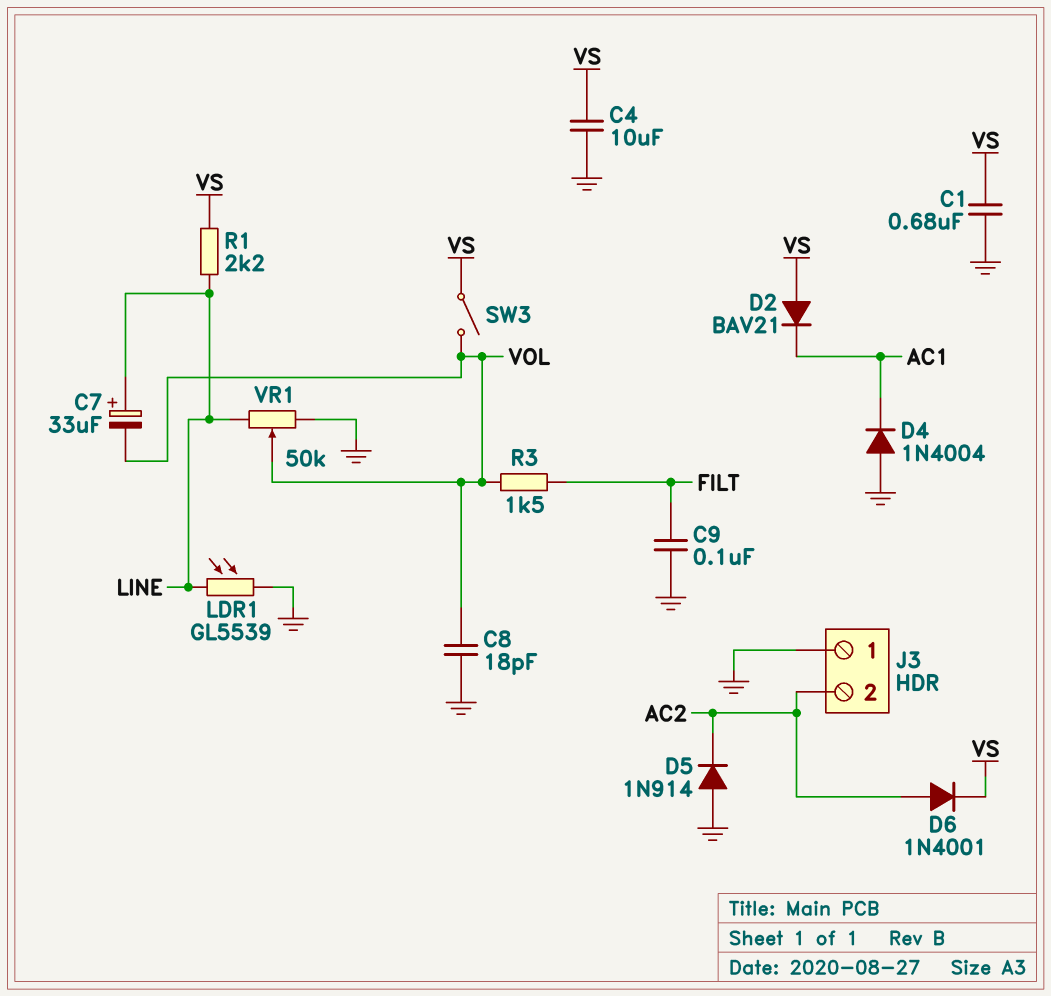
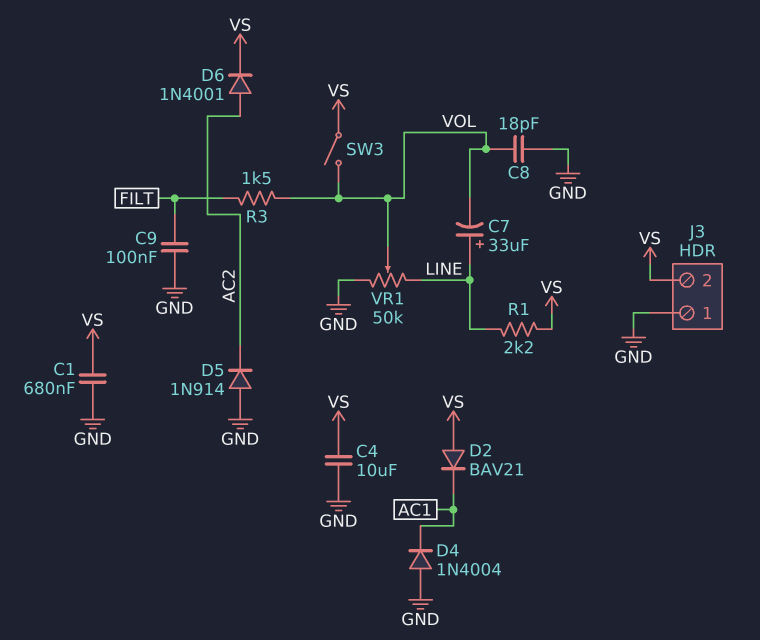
J3 pin 2: AC2 -> VS
LDR1: GL5539 (GND, LINE) -> none

